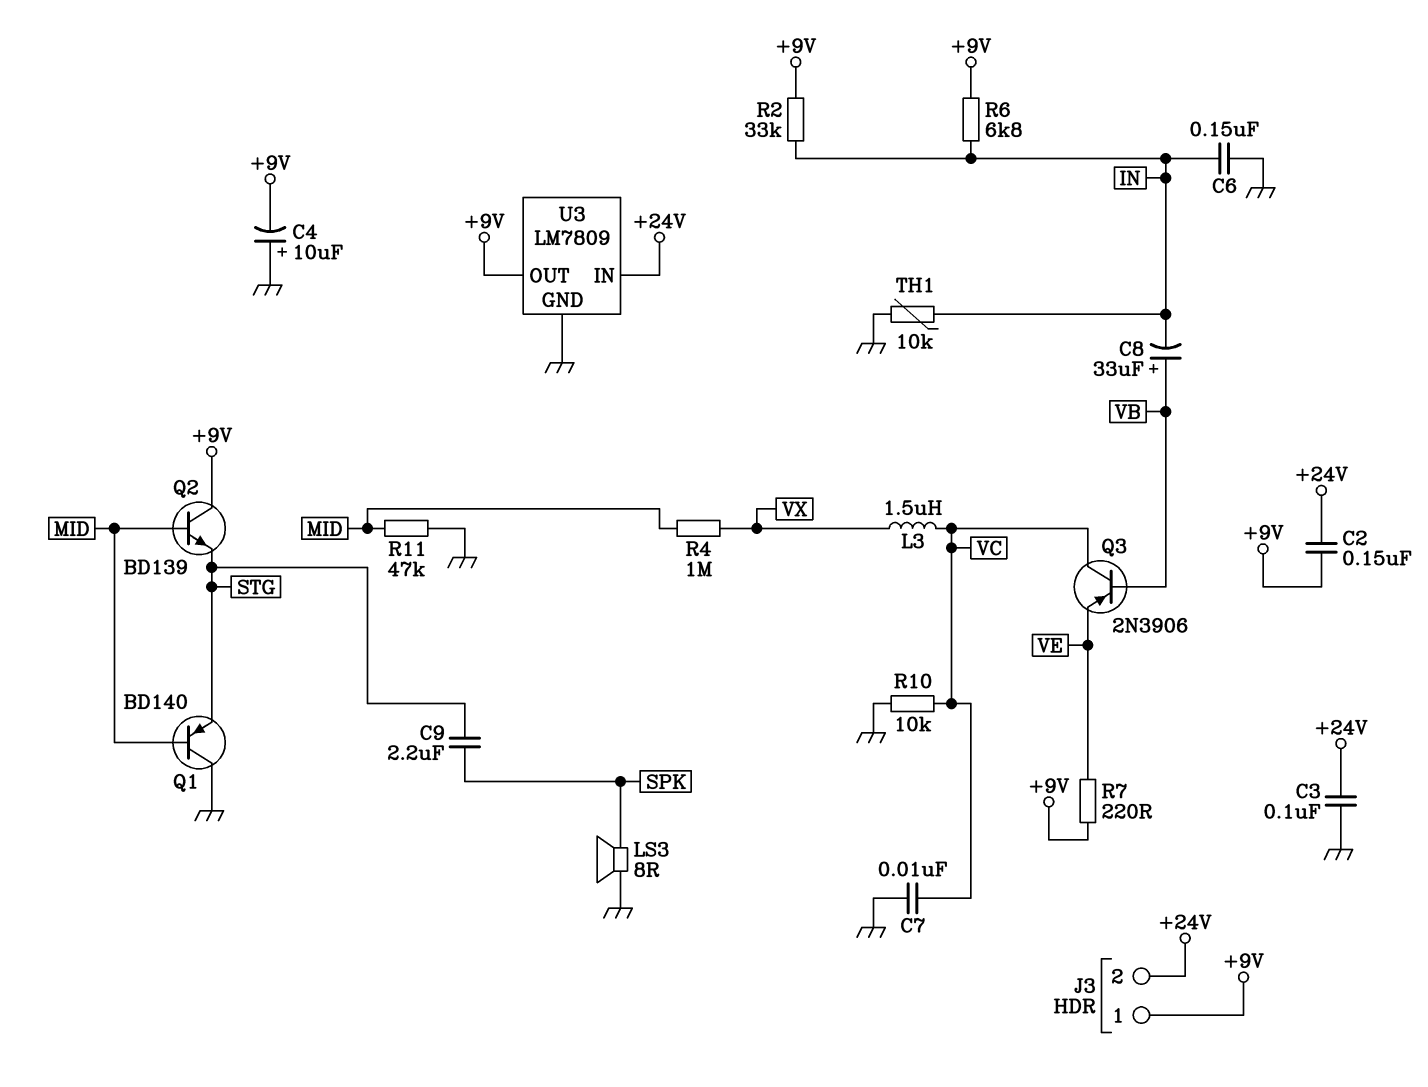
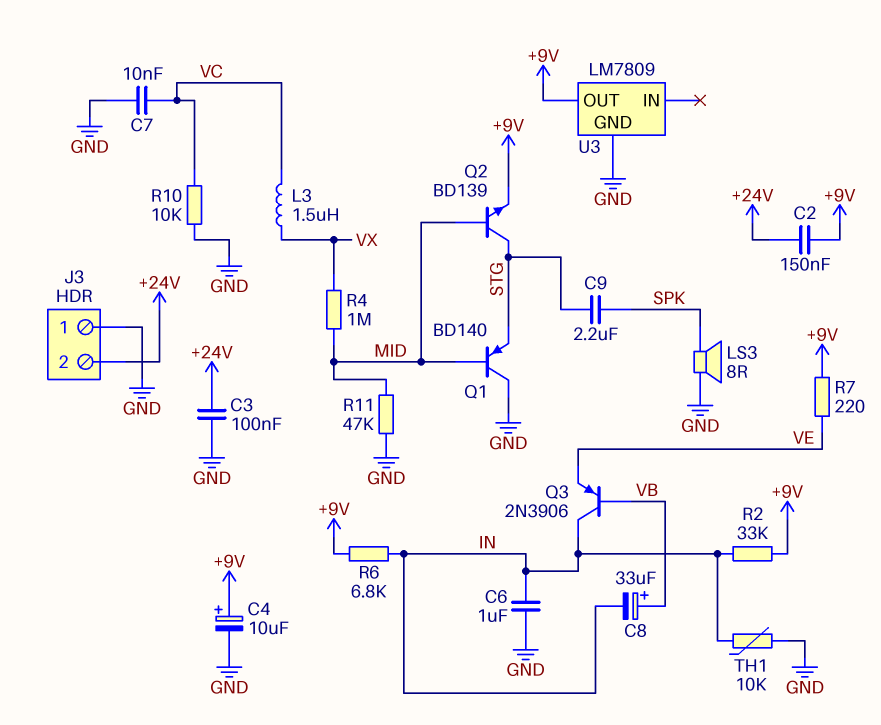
C4: 10uF (plus GND, minus +9V) -> 10uF (plus +9V, minus GND)
C6: 150nF (GND, IN) -> 1uF (GND, IN)
J3 pin 1: +9V -> GND
Q2: NPN BD139 (B MID, C +9V, E STG) -> NPN BD139 (B MID, C STG, E +9V)
Q3: PNP 2N3906 (B VB, C VC, E VE) -> PNP 2N3906 (B VB, C IN, E VE)
U3 pin IN: +24V -> none

